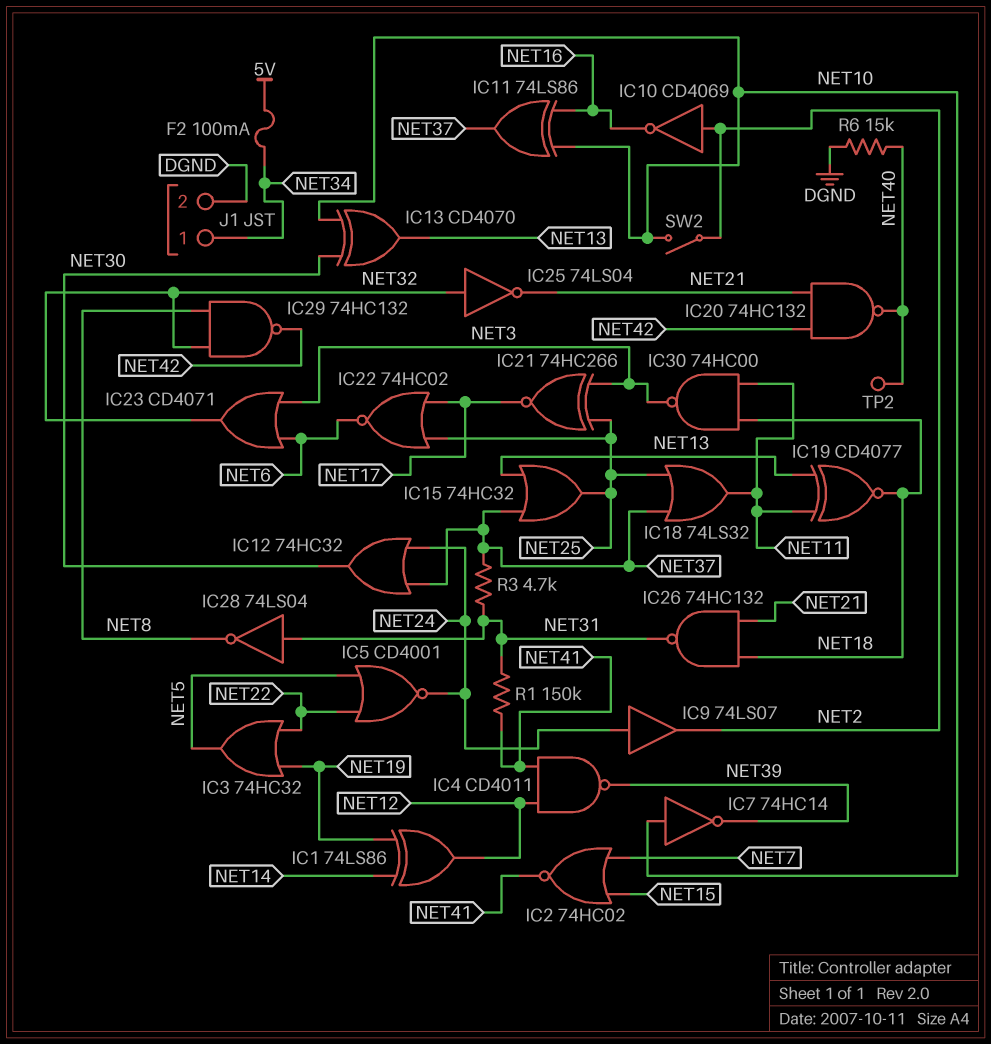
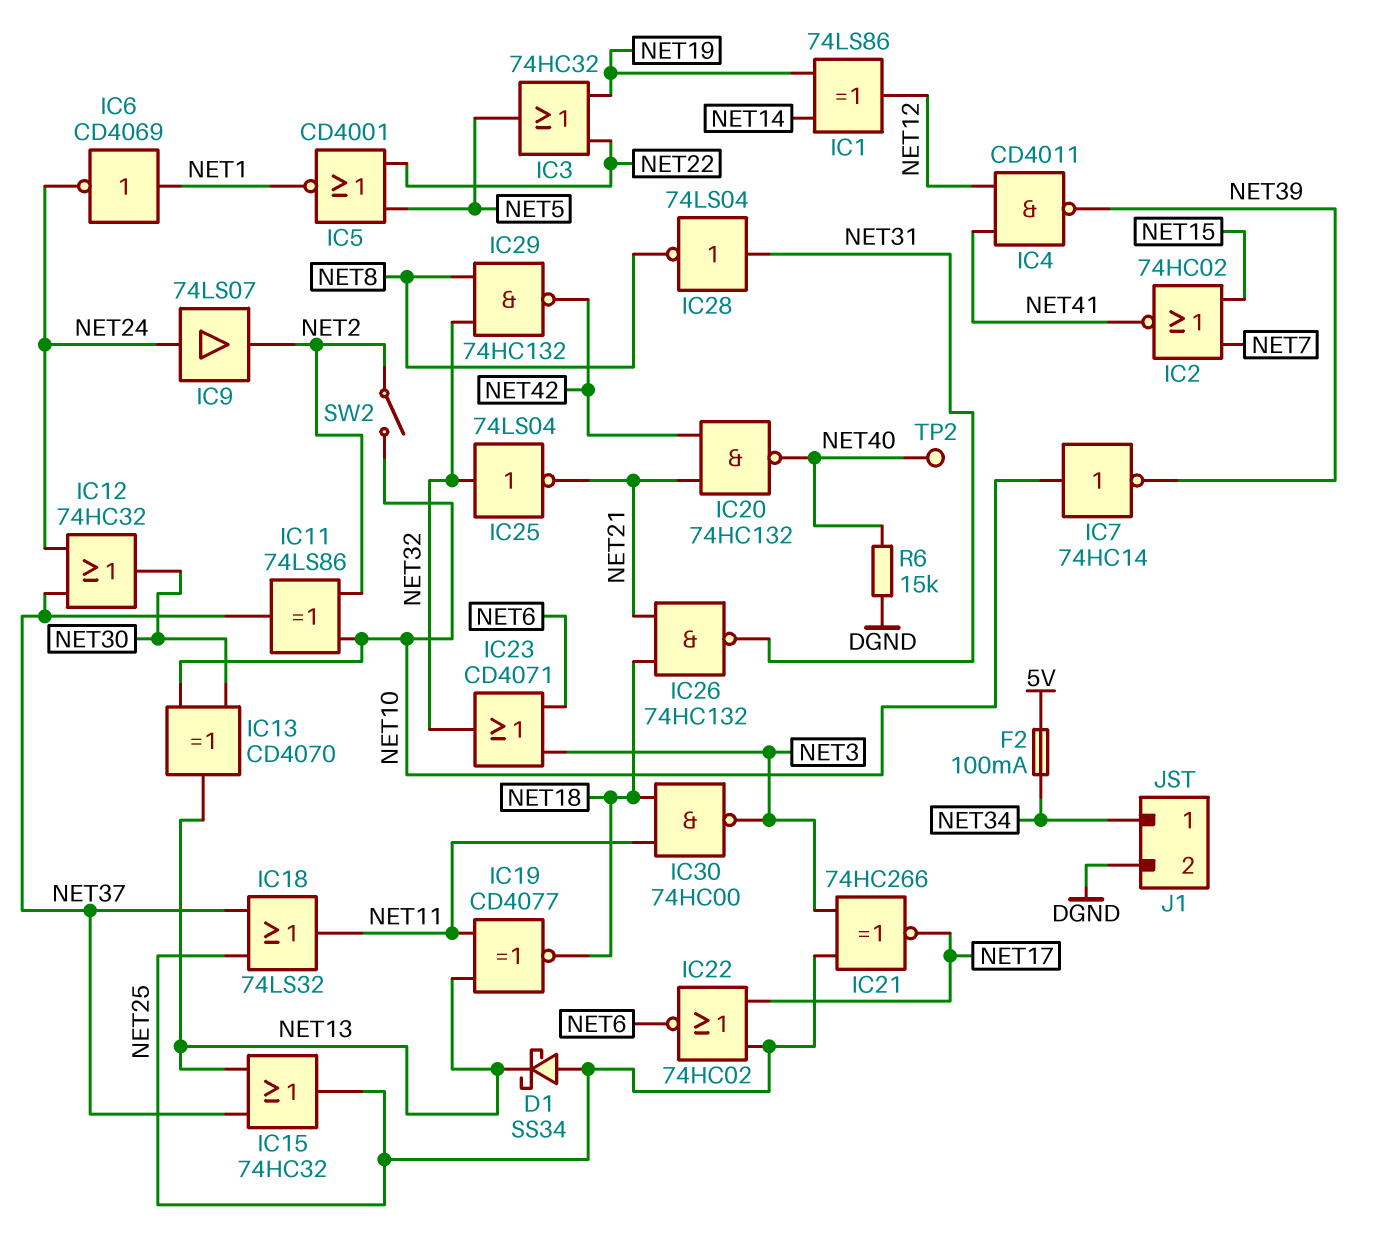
D1: none -> schottky SS34 (A NET25, K NET13)
IC5: NOR CD4001 (in NET5, in NET22, out NET24) -> NOR CD4001 (in NET5, in NET22, out NET1)
IC6: none -> NOT CD4069 (in NET1, out NET24)
IC10: NOT CD4069 (in NET2, out NET16) -> none
IC11: XOR 74LS86 (in NET10, in NET16, out NET37) -> XOR 74LS86 (in NET2, in NET10, out NET37)
R1: 150k (NET31, NET41) -> none
R3: 4.7k (NET31, NET37) -> none

